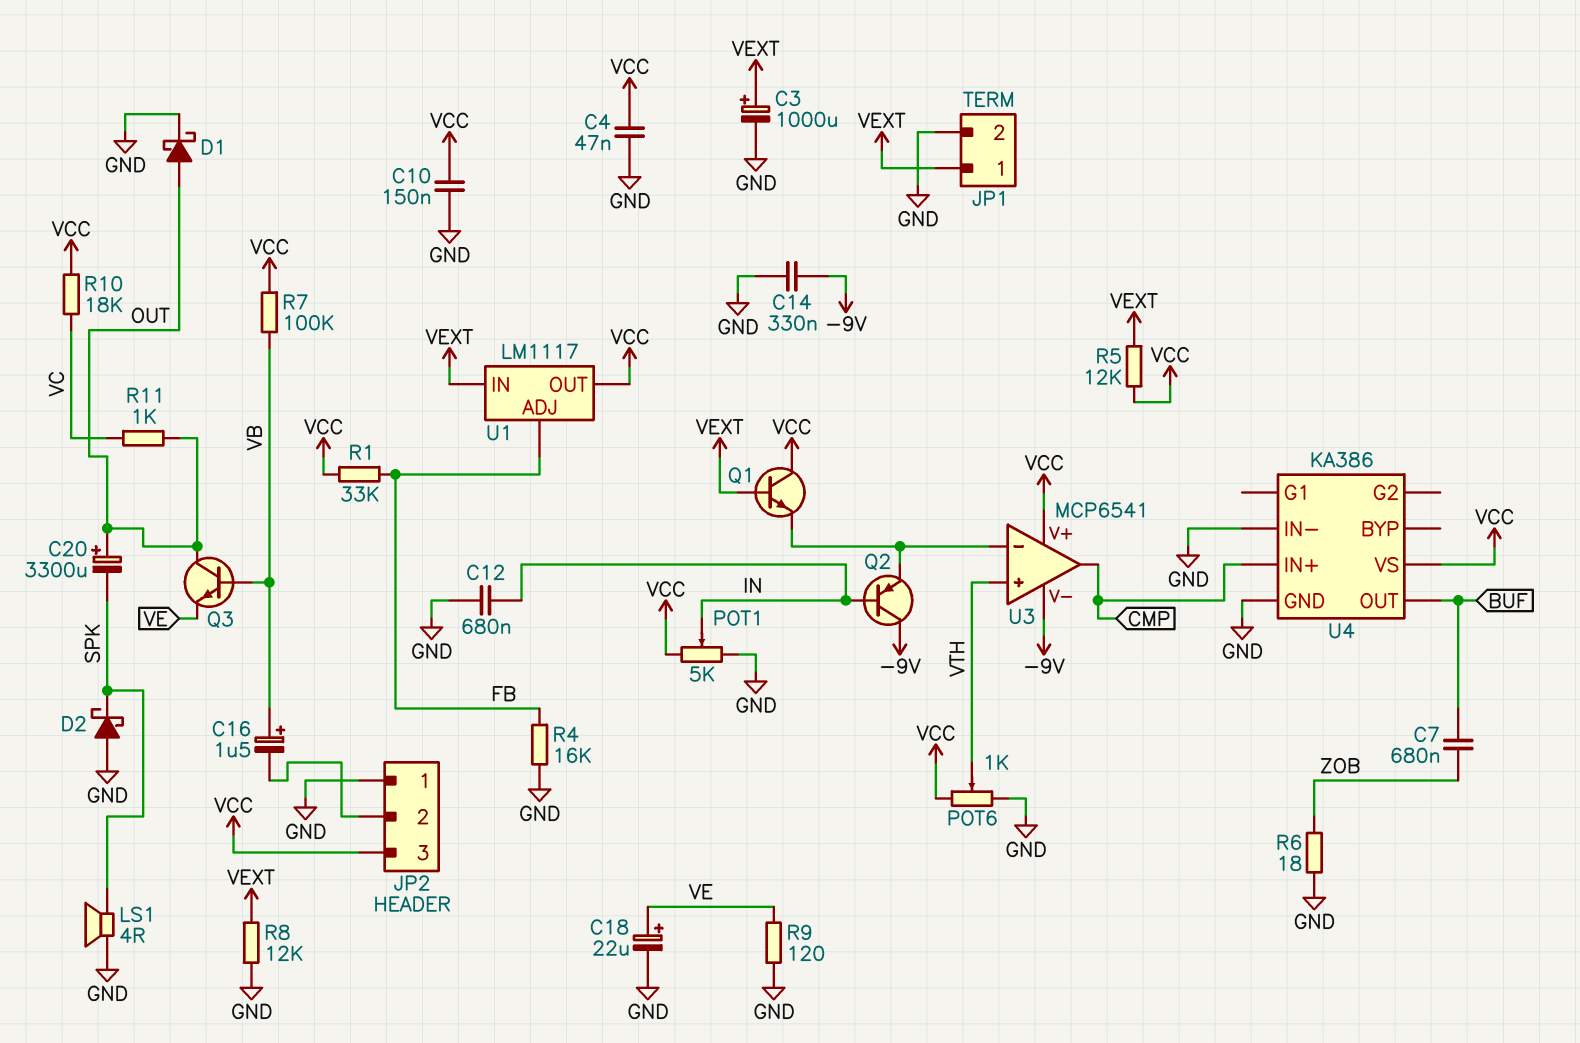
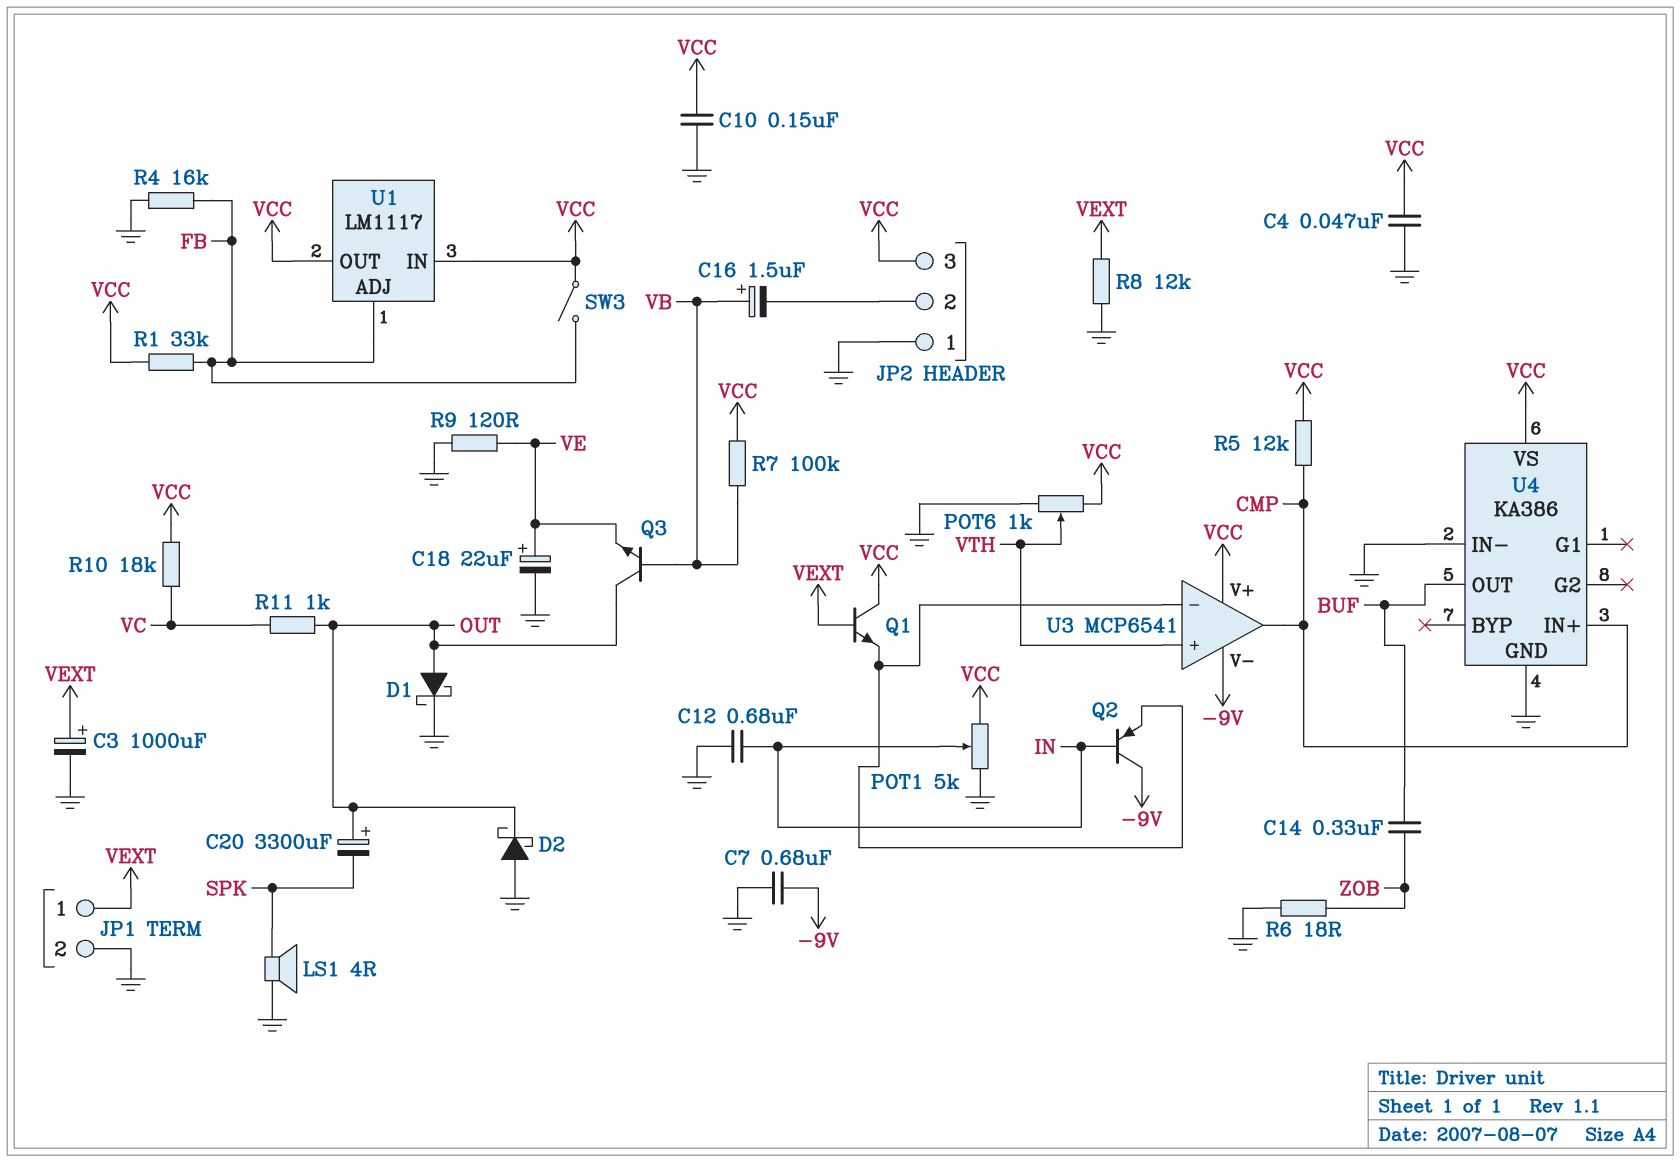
C7: 680nF (BUF, ZOB) -> 680nF (-9V, GND)
C14: 330nF (-9V, GND) -> 330nF (BUF, ZOB)
D2: schottky (A GND, K SPK) -> schottky (A GND, K OUT)
R5: 12k (VCC, VEXT) -> 12k (CMP, VCC)
SW3: none -> switch (FB, VCC)
U1 pin IN: VEXT -> VCC

